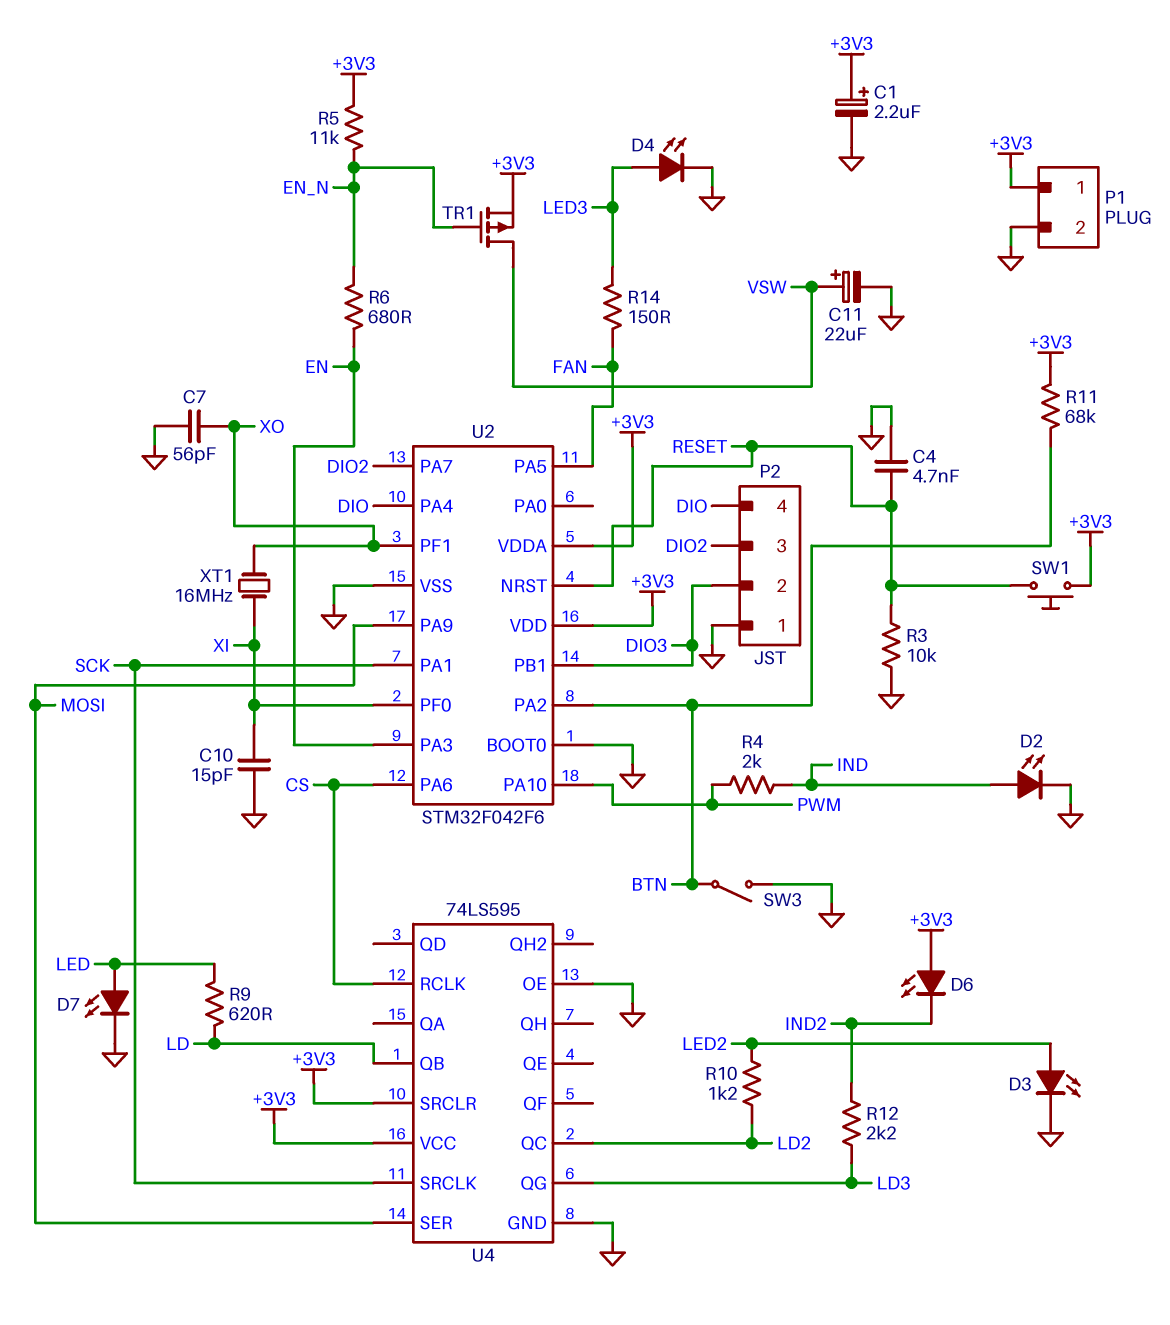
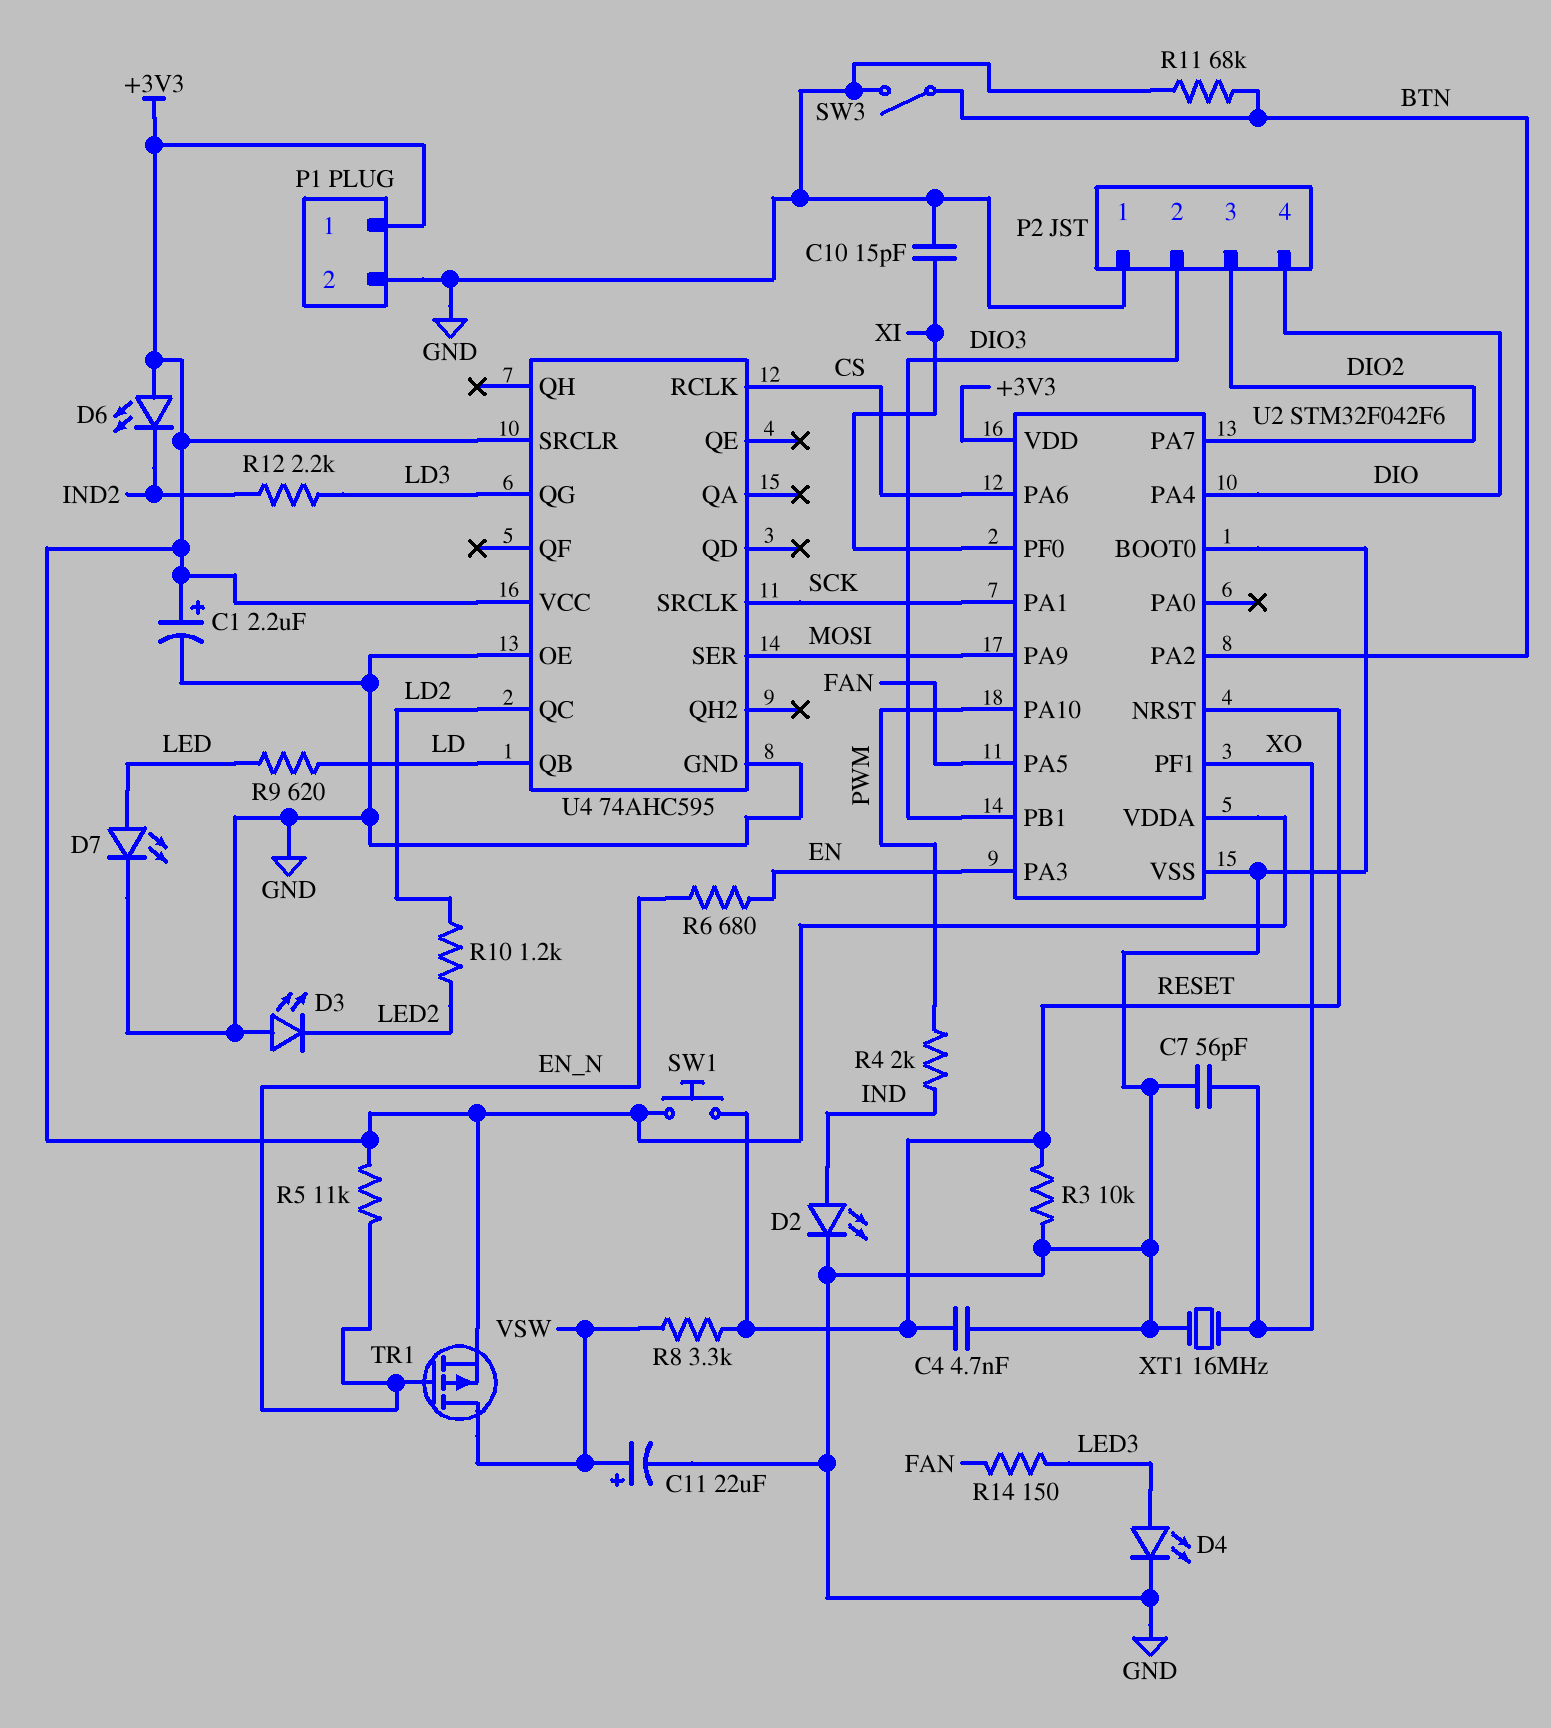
D3: LED (A LED2, K GND) -> LED (A GND, K LED2)
R8: none -> 3.3k (RESET, VSW)
R11: 68k (+3V3, BTN) -> 68k (BTN, GND)
U4: 74LS595 -> 74AHC595
XT1: 16MHz (XI, XO) -> 16MHz (GND, XO)

